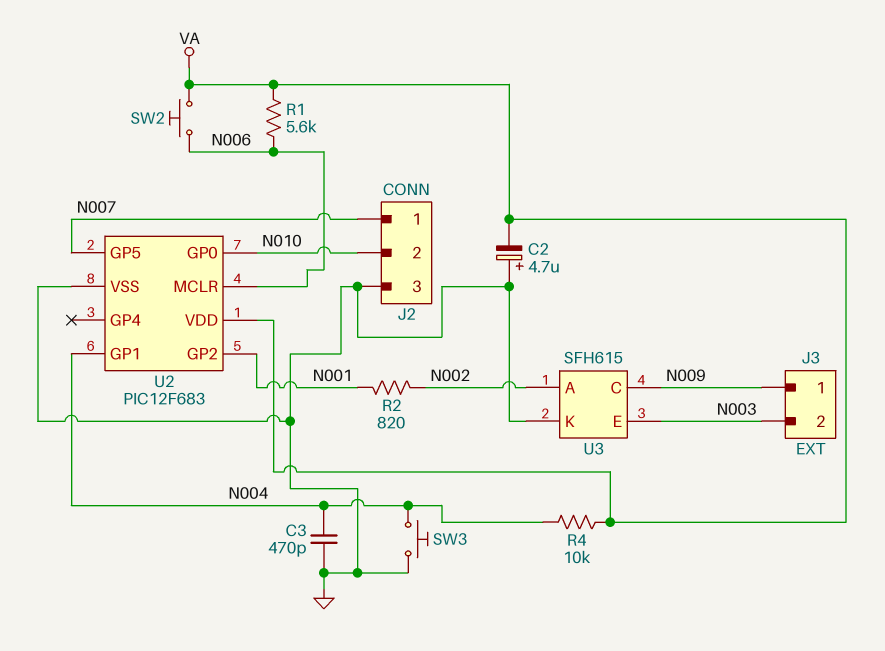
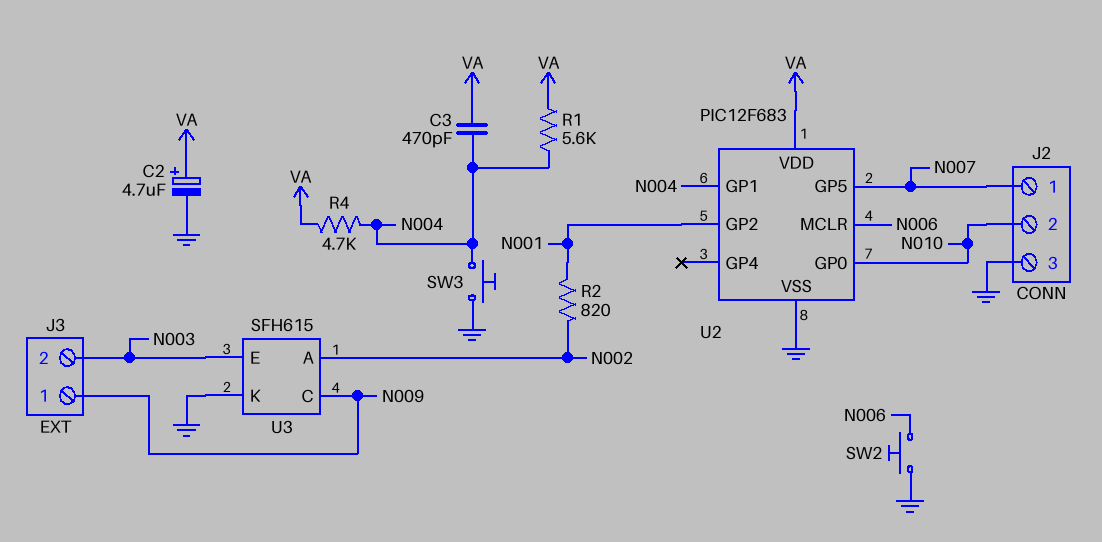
C2: 4.7uF (plus GND, minus VA) -> 4.7uF (plus VA, minus GND)
C3: 470pF (GND, N004) -> 470pF (N004, VA)
R1: 5.6k (N006, VA) -> 5.6k (N004, VA)
R4: 10k (N004, VA) -> 4.7k (N004, VA)
SW2: button (N006, VA) -> button (GND, N006)

